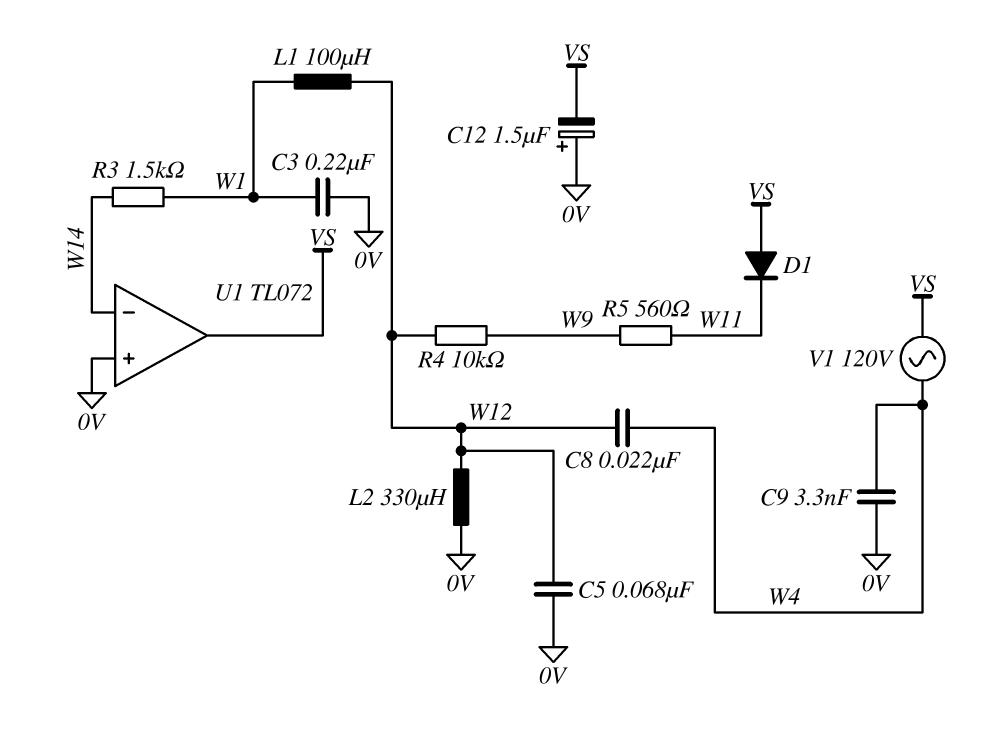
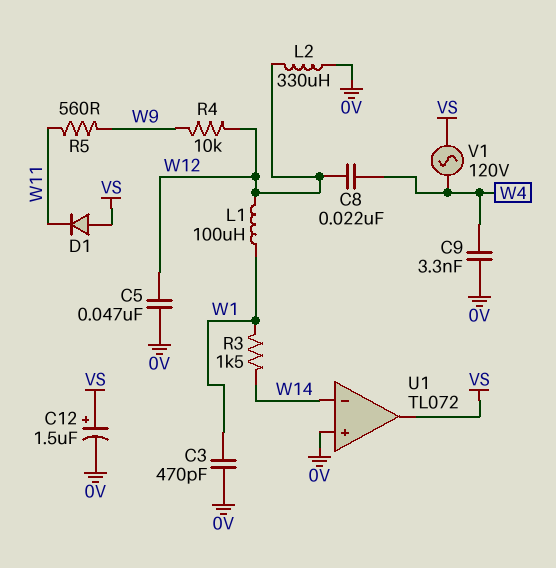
C3: 220nF (0V, W1) -> 470pF (0V, W1)
C5: 68nF (0V, W12) -> 47nF (0V, W12)
C12: 1.5uF (plus 0V, minus VS) -> 1.5uF (plus VS, minus 0V)

